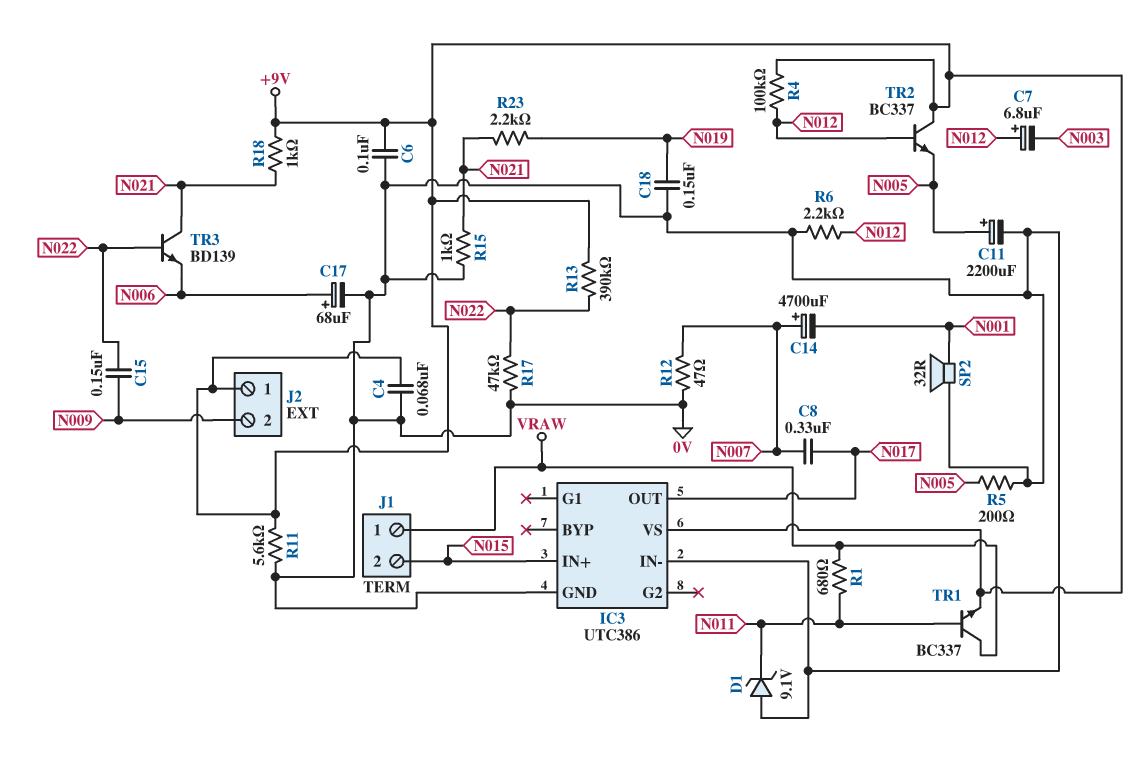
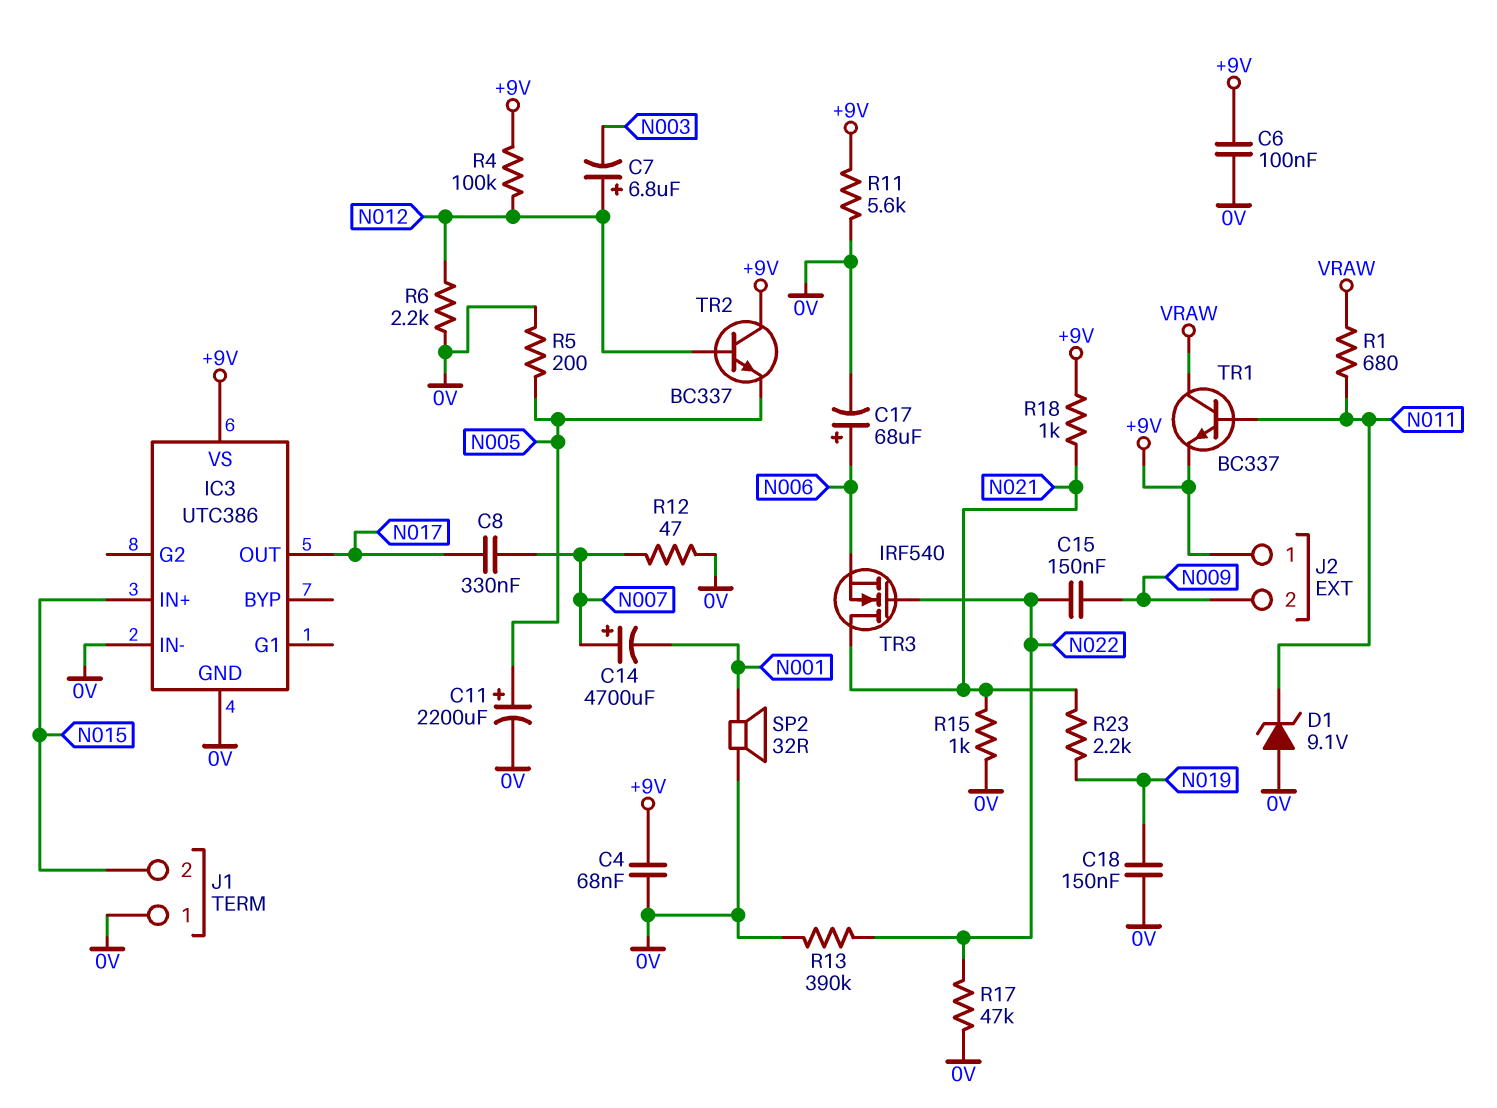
J1 pin 1: VRAW -> 0V
R13: 390k (+9V, N022) -> 390k (0V, N022)
TR3: NPN BD139 (B N022, C N021, E N006) -> NMOS IRF540 (G N022, D N021, S N006)

